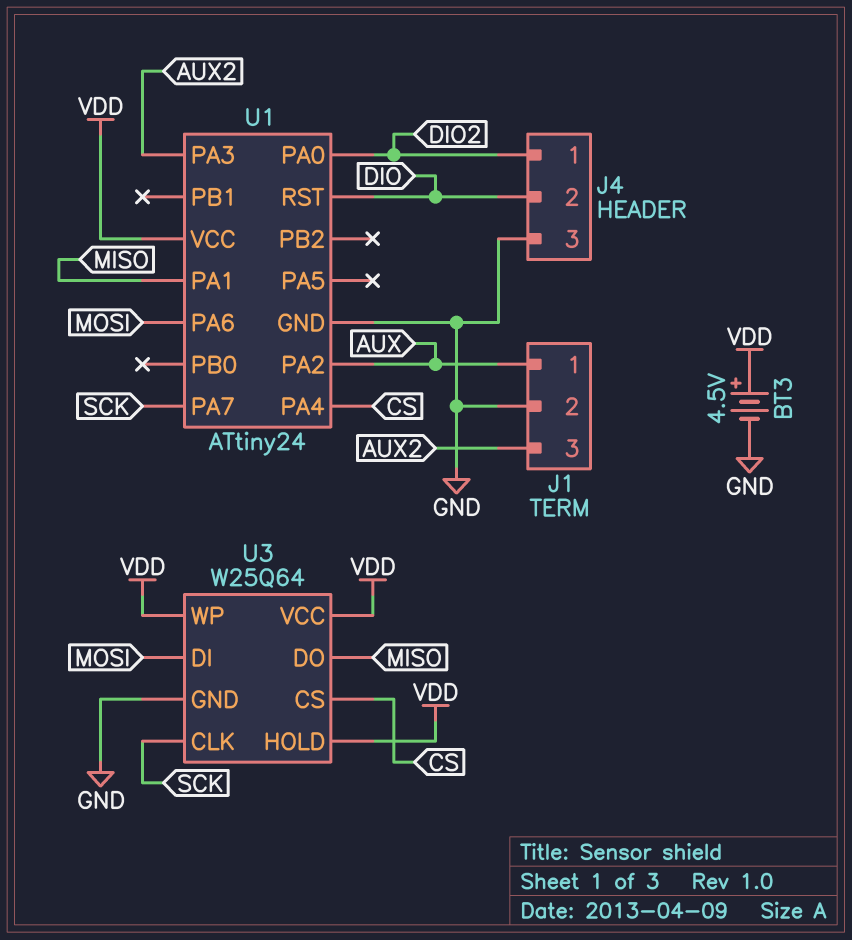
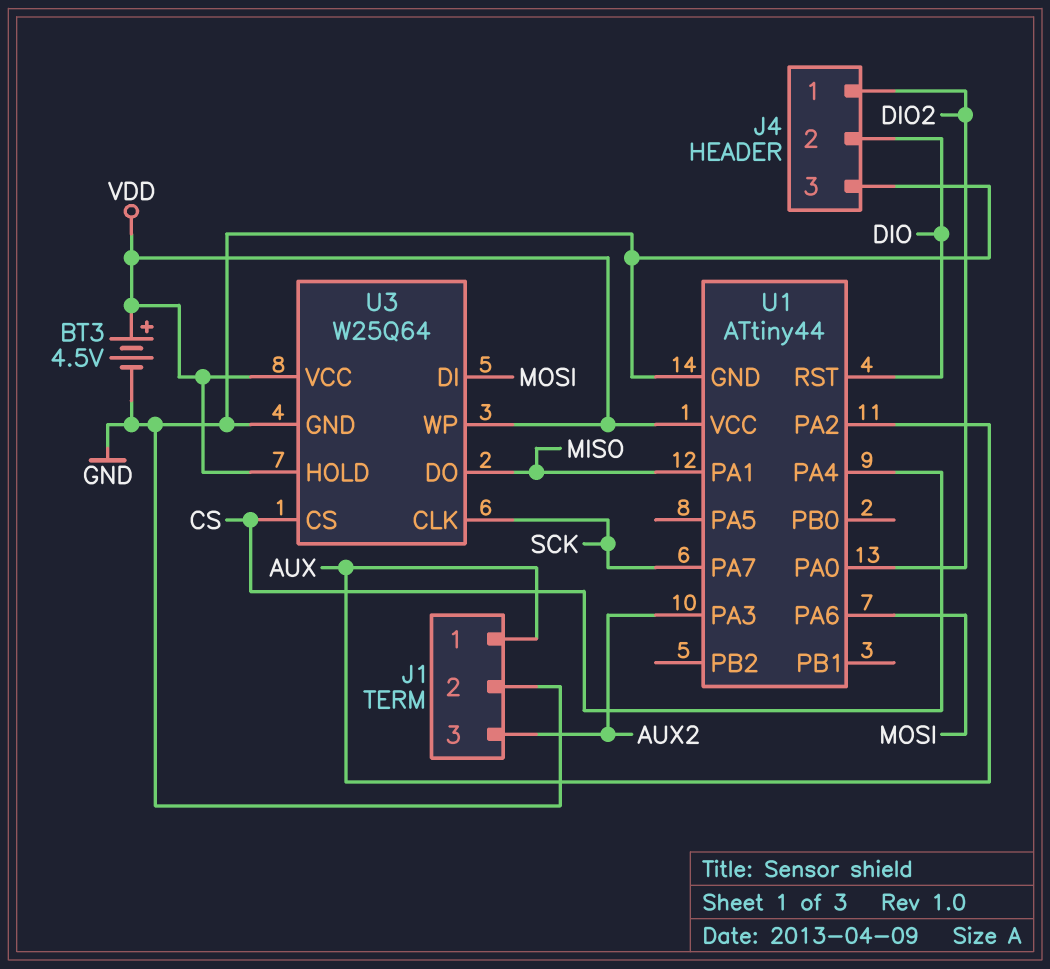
U1: ATtiny24 -> ATtiny44

